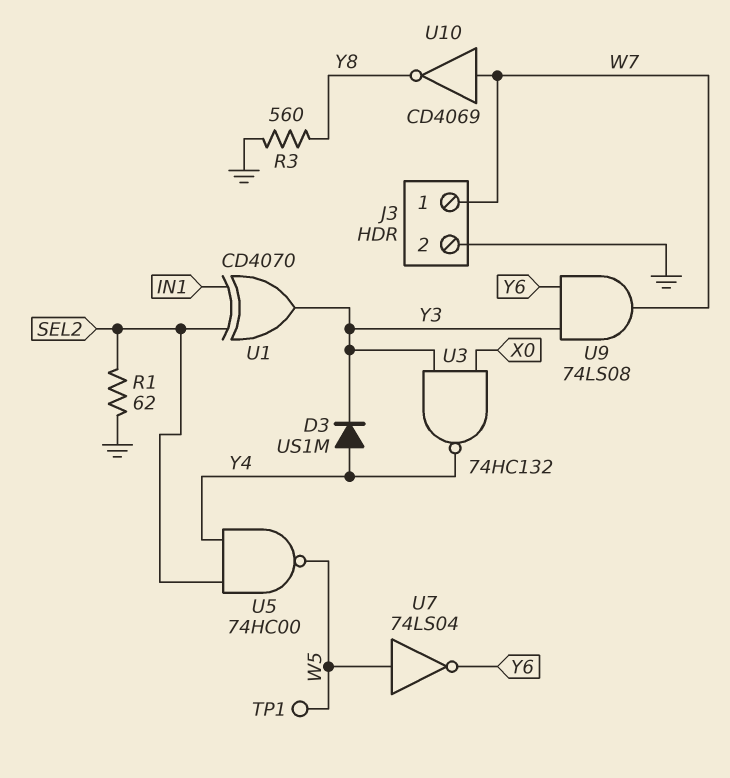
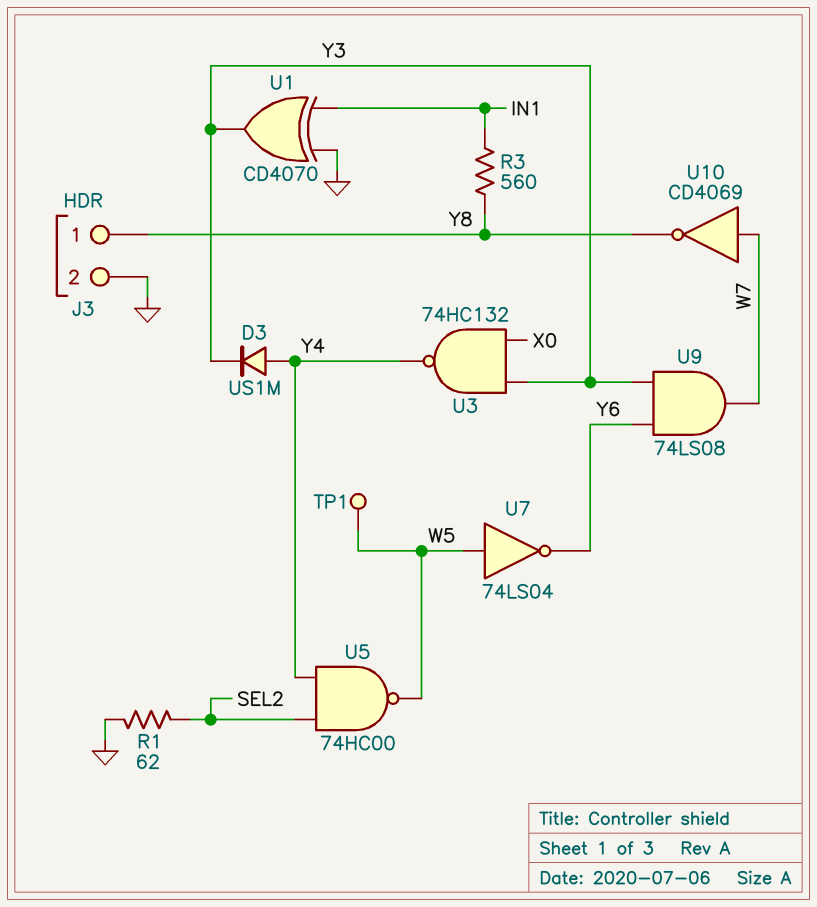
J3 pin 1: W7 -> Y8
R3: 560 (GND, Y8) -> 560 (IN1, Y8)
U1: XOR CD4070 (in IN1, in SEL2, out Y3) -> XOR CD4070 (in GND, in IN1, out Y3)

